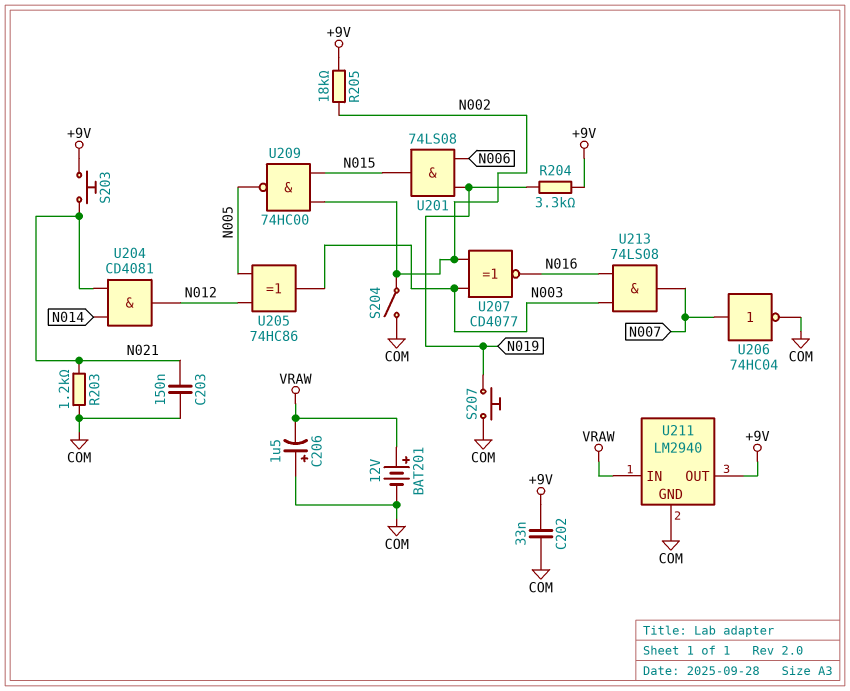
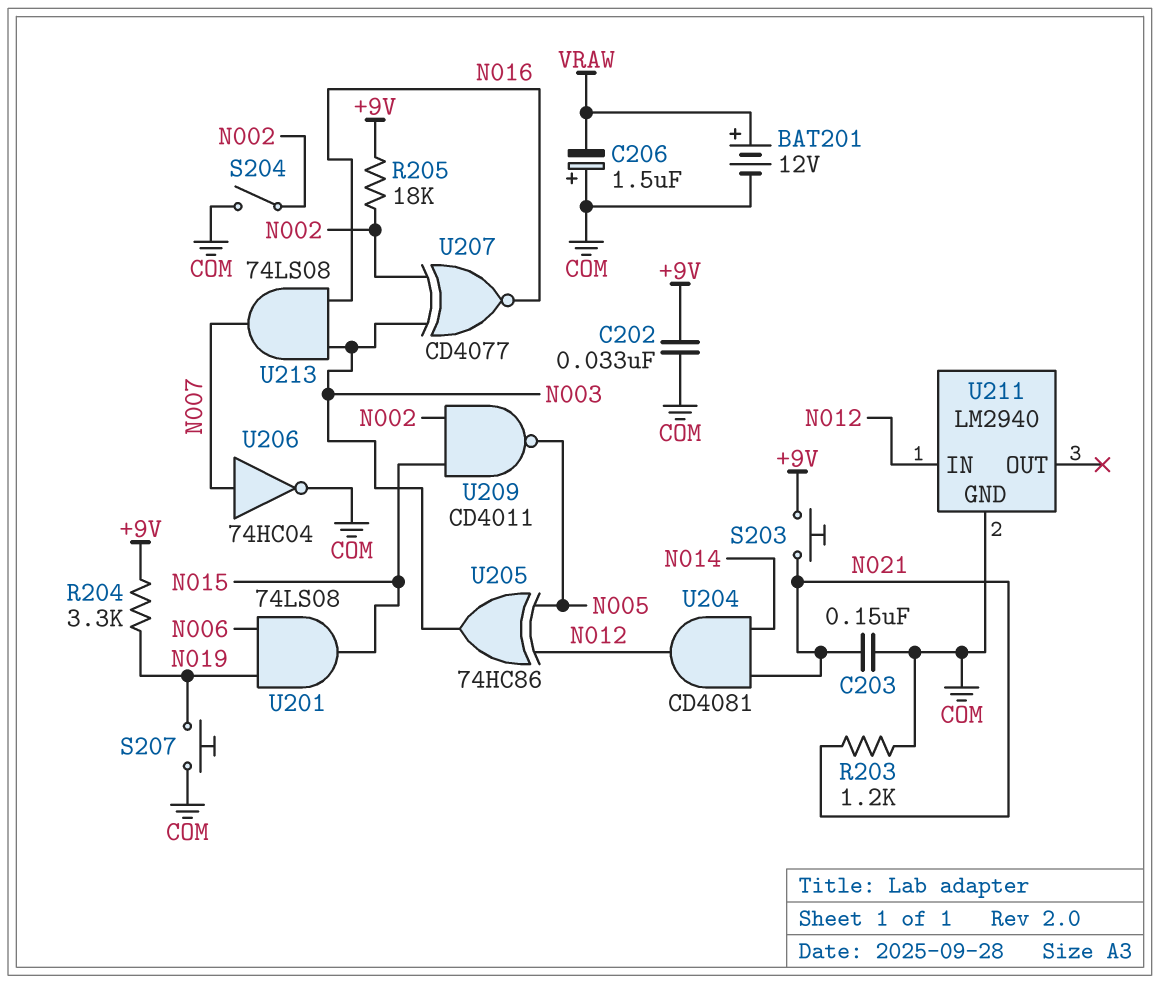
U209: NAND 74HC00 (in N002, in N015, out N005) -> NAND CD4011 (in N002, in N015, out N005)
U211 pin IN: VRAW -> N012
U211 pin OUT: +9V -> none

